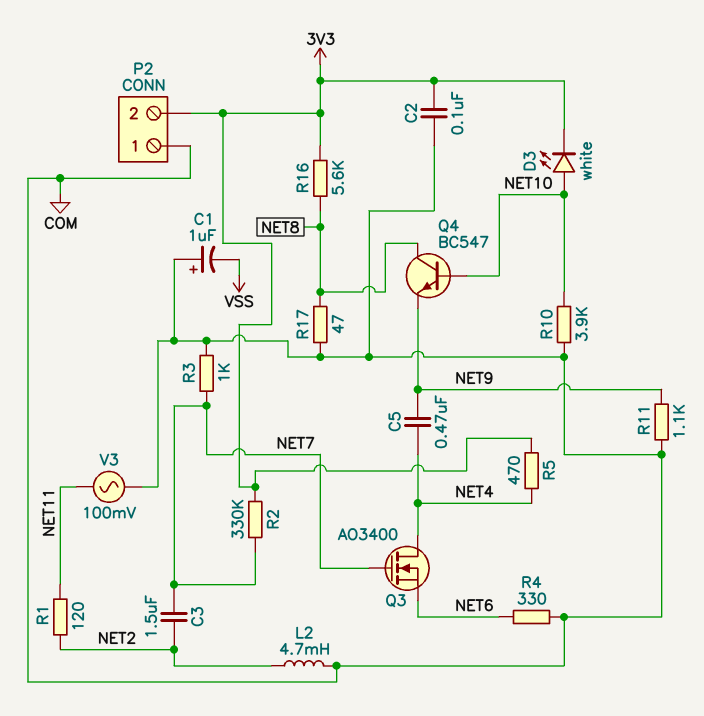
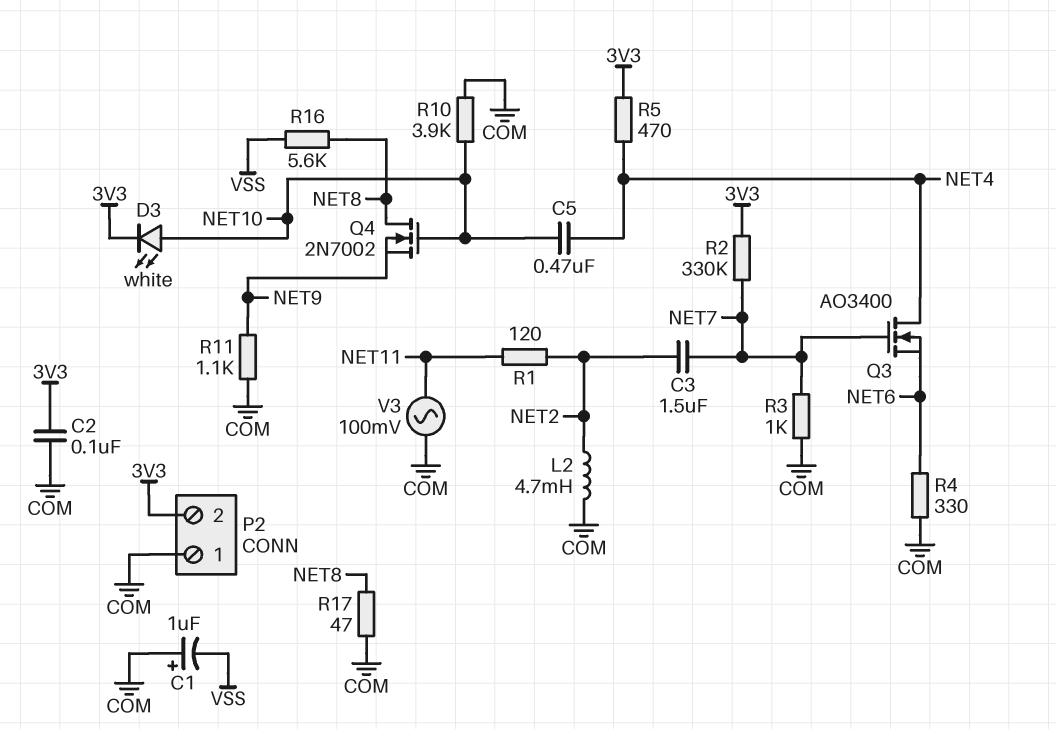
C5: 470nF (NET4, NET9) -> 470nF (NET4, NET10)
Q4: NPN BC547 (B NET10, C NET8, E NET9) -> NMOS 2N7002 (G NET10, D NET8, S NET9)
R16: 5.6k (3V3, NET8) -> 5.6k (NET8, VSS)

